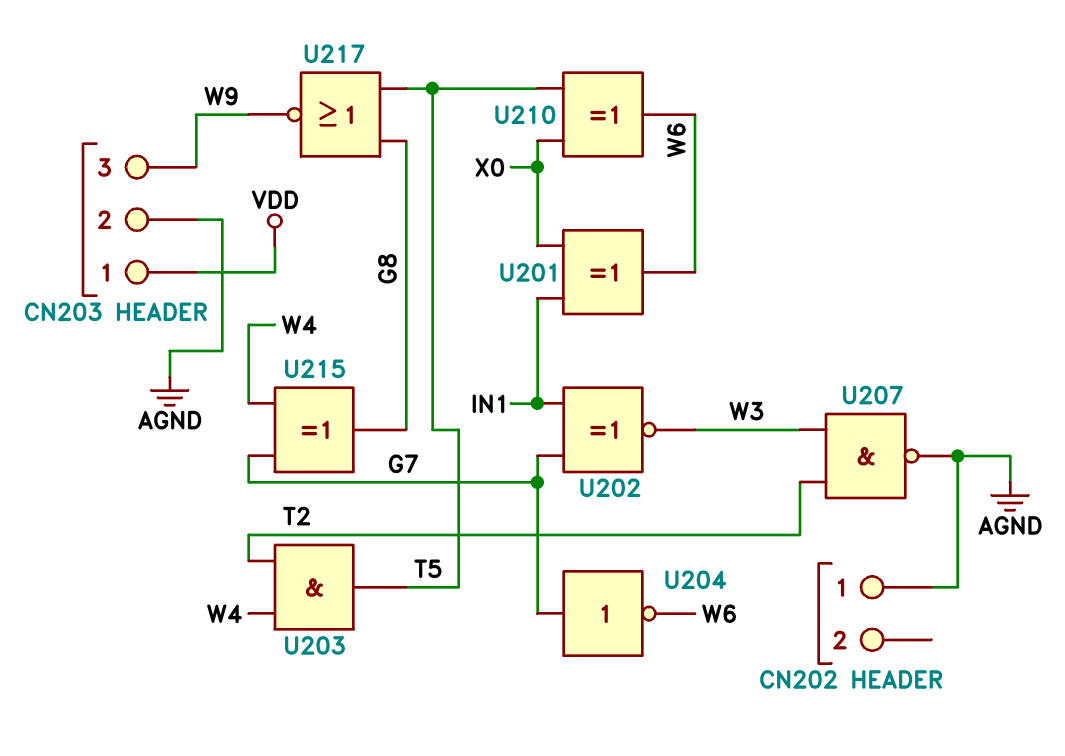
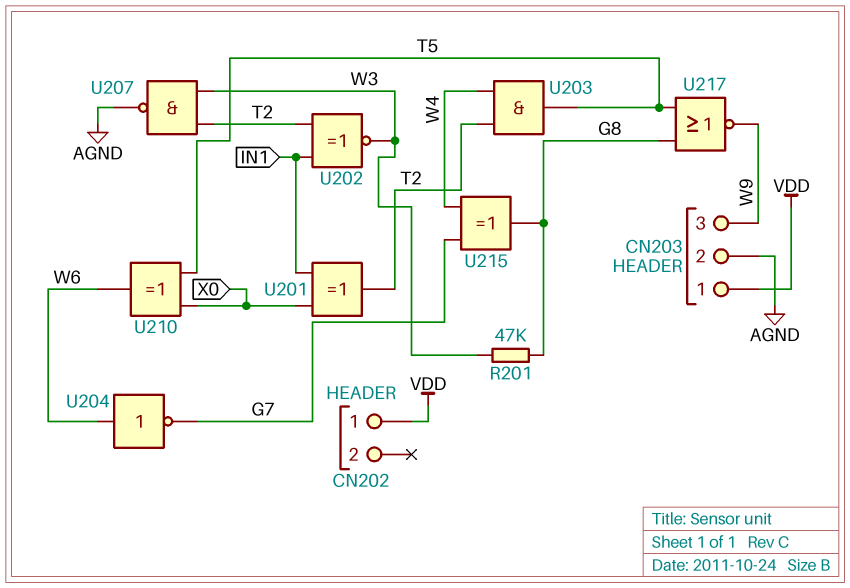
CN202 pin 1: AGND -> VDD
R201: none -> 47k (G8, W3)
U201: XOR (in IN1, in X0, out W6) -> XOR (in IN1, in X0, out T2)
U202: XNOR (in G7, in IN1, out W3) -> XNOR (in IN1, in T2, out W3)
U204: NOT (in G7, out W6) -> NOT (in W6, out G7)

